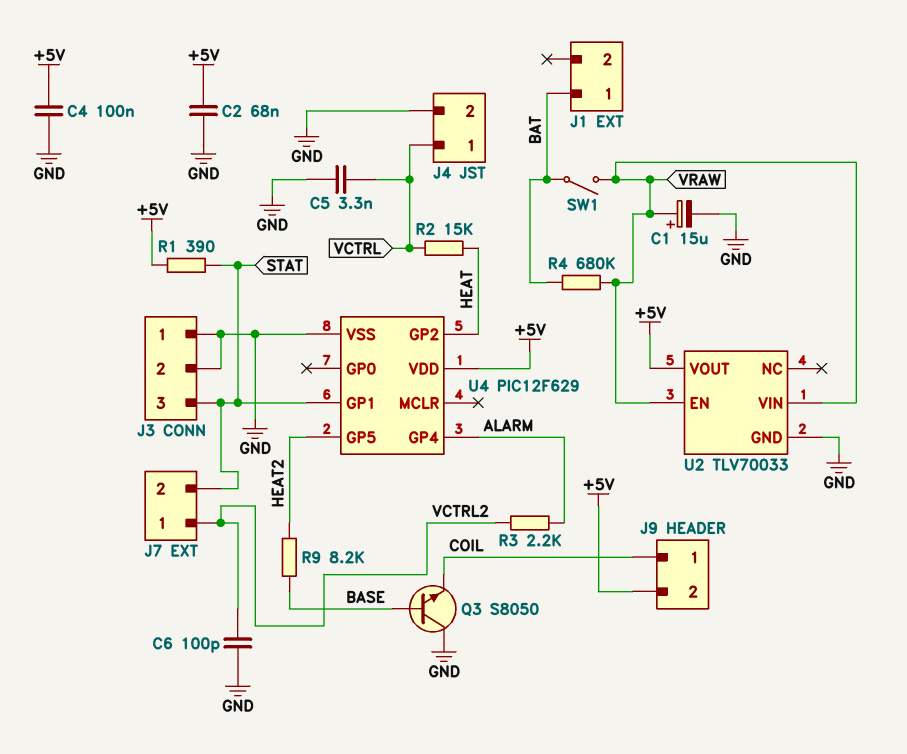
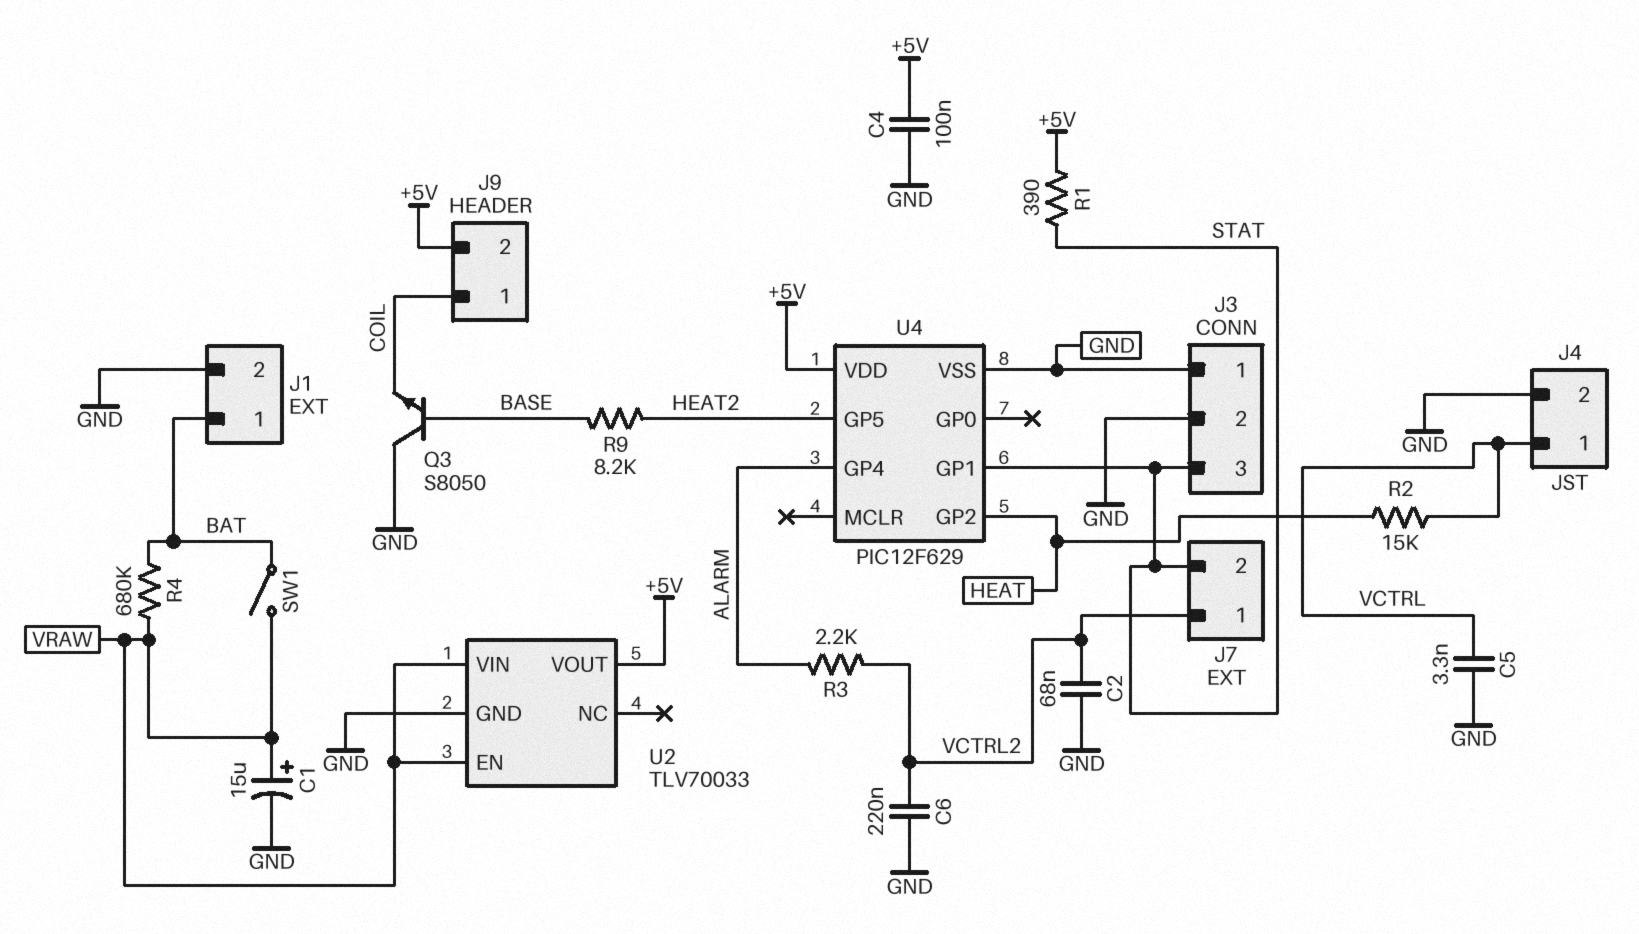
C2: 68nF (+5V, GND) -> 68nF (GND, VCTRL2)
C6: 100pF (GND, VCTRL2) -> 220nF (GND, VCTRL2)
J1 pin 2: none -> GND

